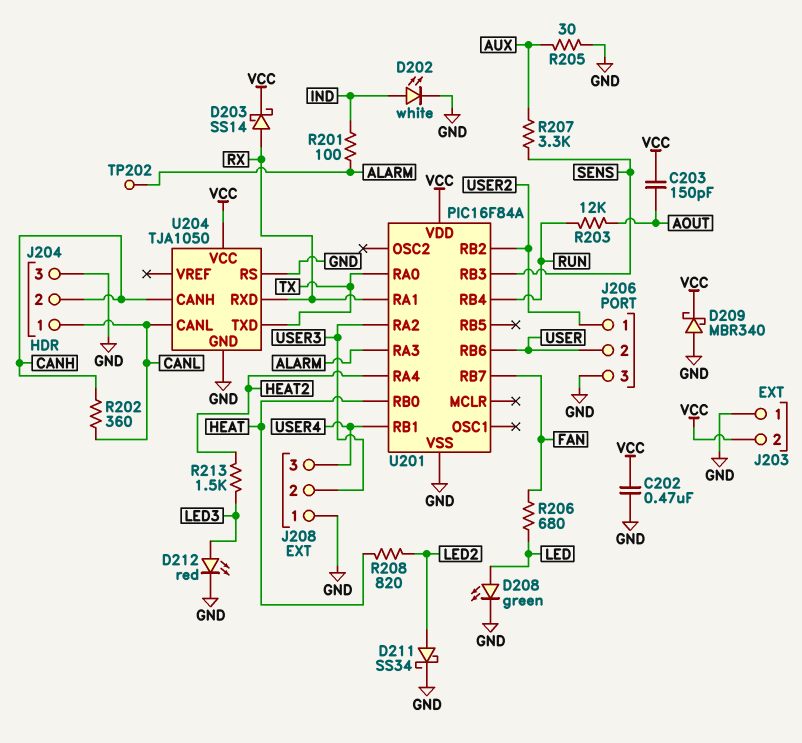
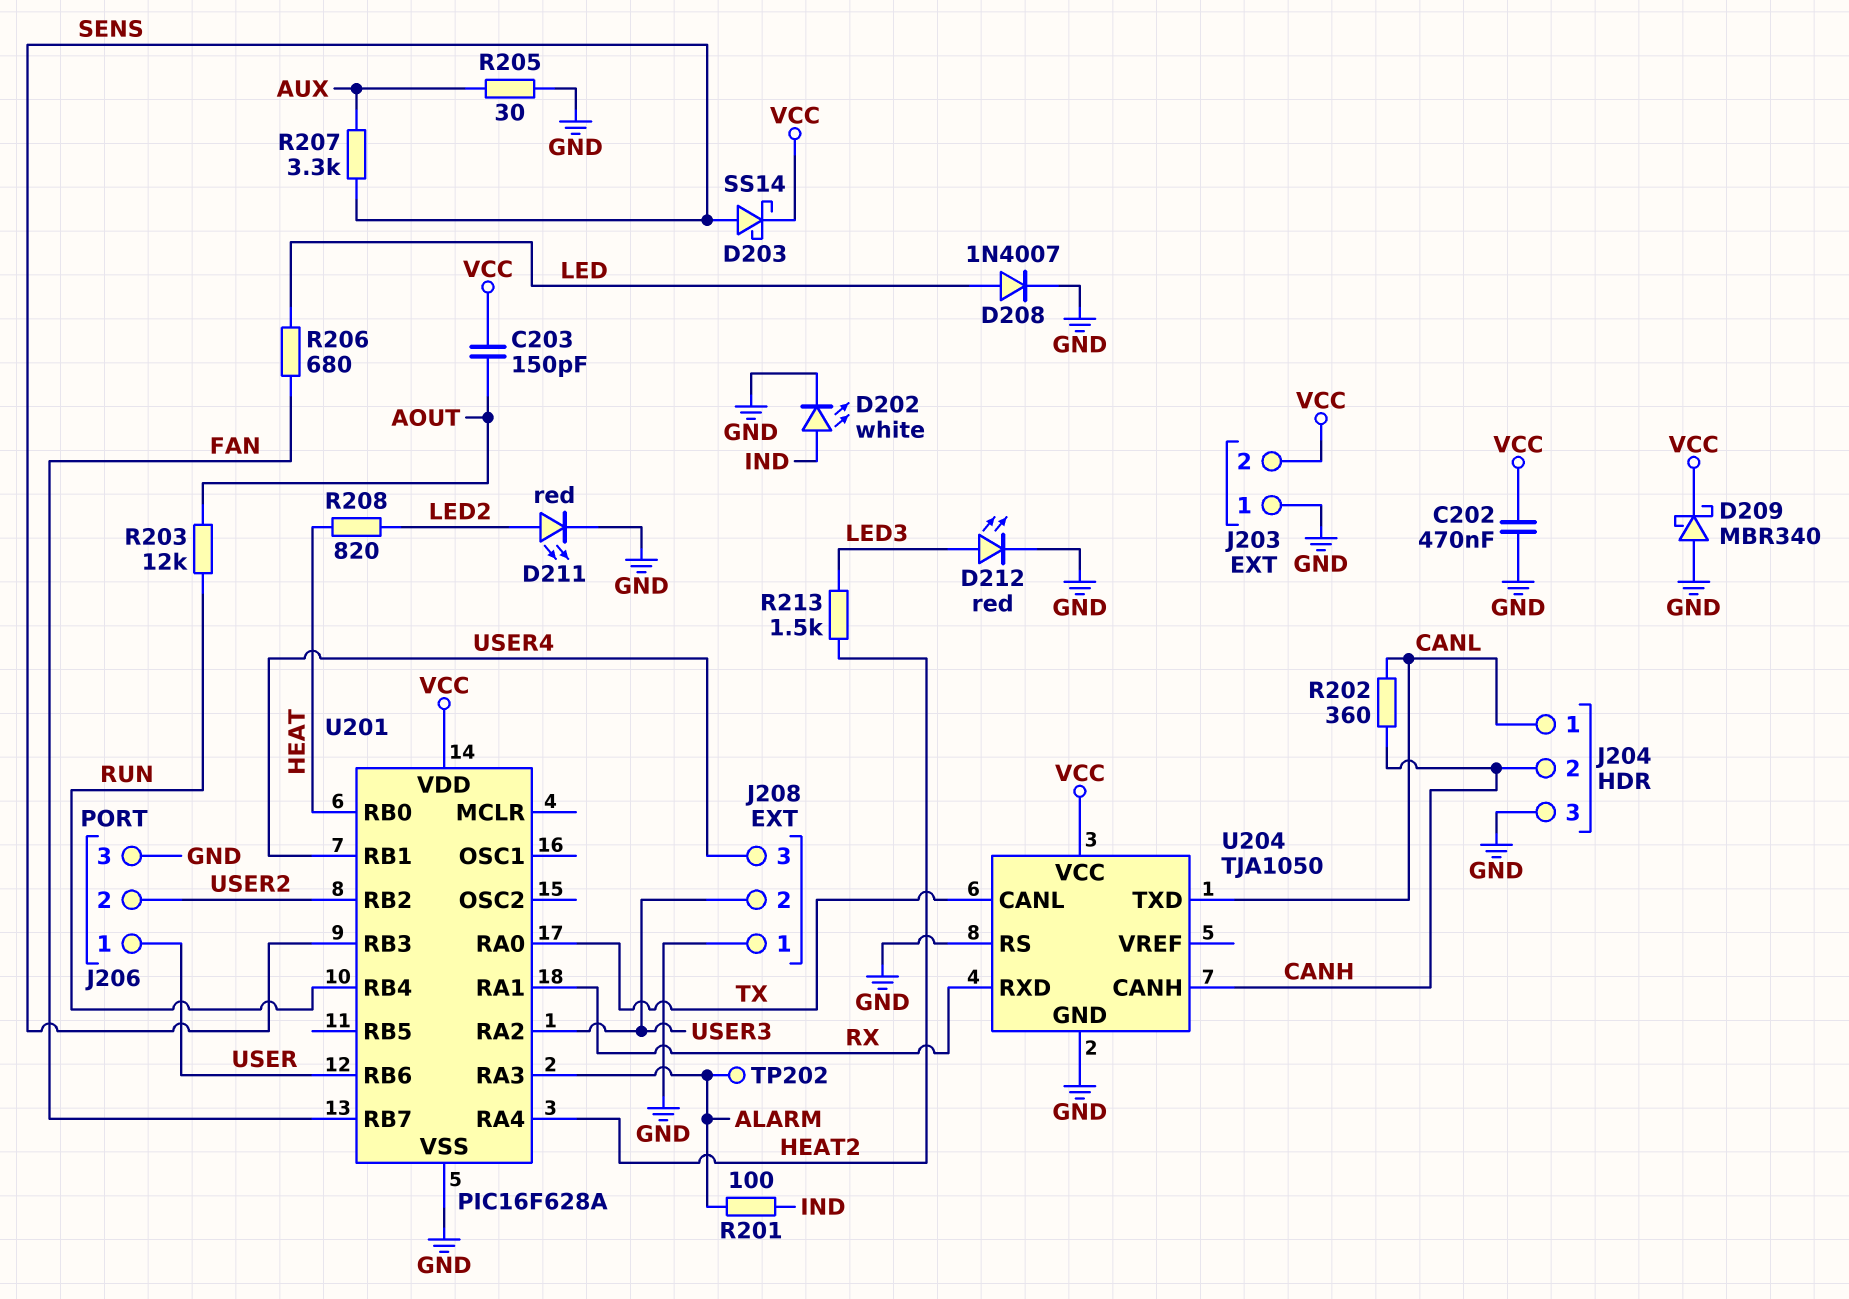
D203: schottky SS14 (A RX, K VCC) -> schottky SS14 (A SENS, K VCC)
D208: LED green (A LED, K GND) -> diode 1N4007 (A LED, K GND)
D211: schottky SS34 (A LED2, K GND) -> LED red (A LED2, K GND)
J206 pin 1: USER2 -> USER
J206 pin 2: USER -> USER2
U201: PIC16F84A -> PIC16F628A
U204 pin CANL: CANL -> TX
U204 pin TXD: TX -> CANL

